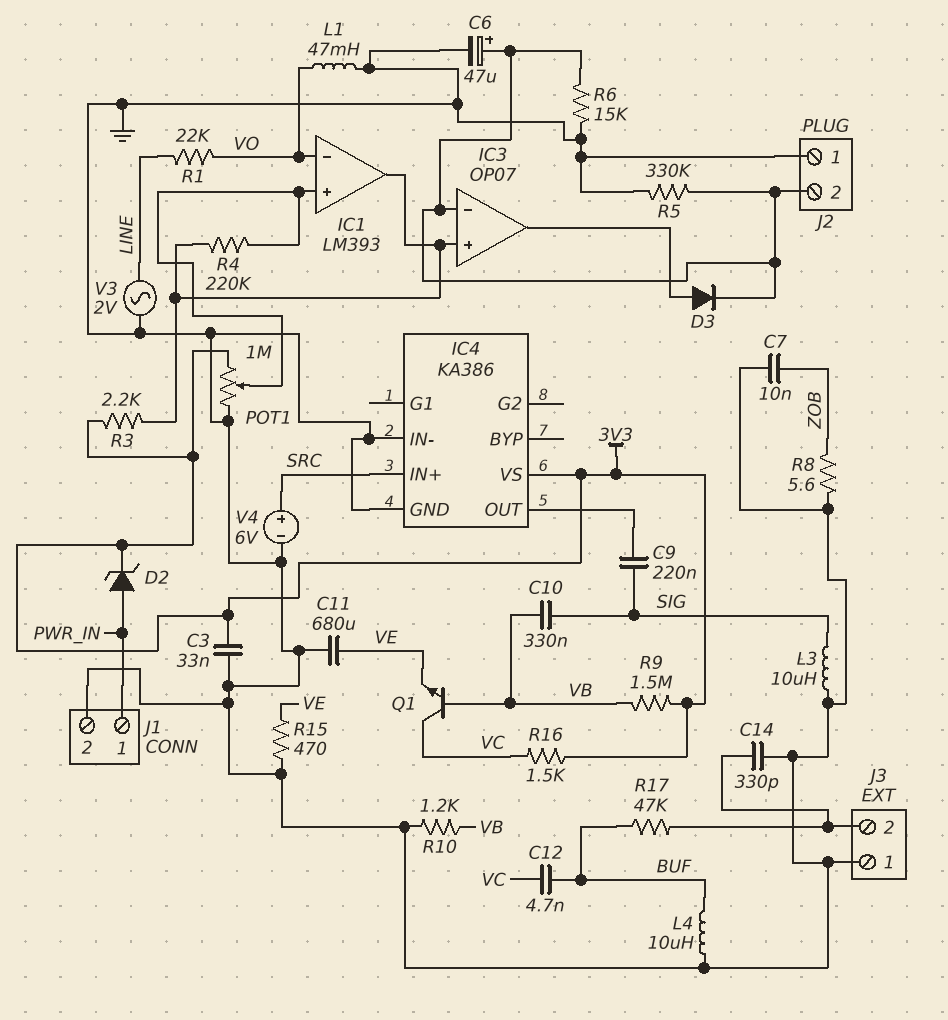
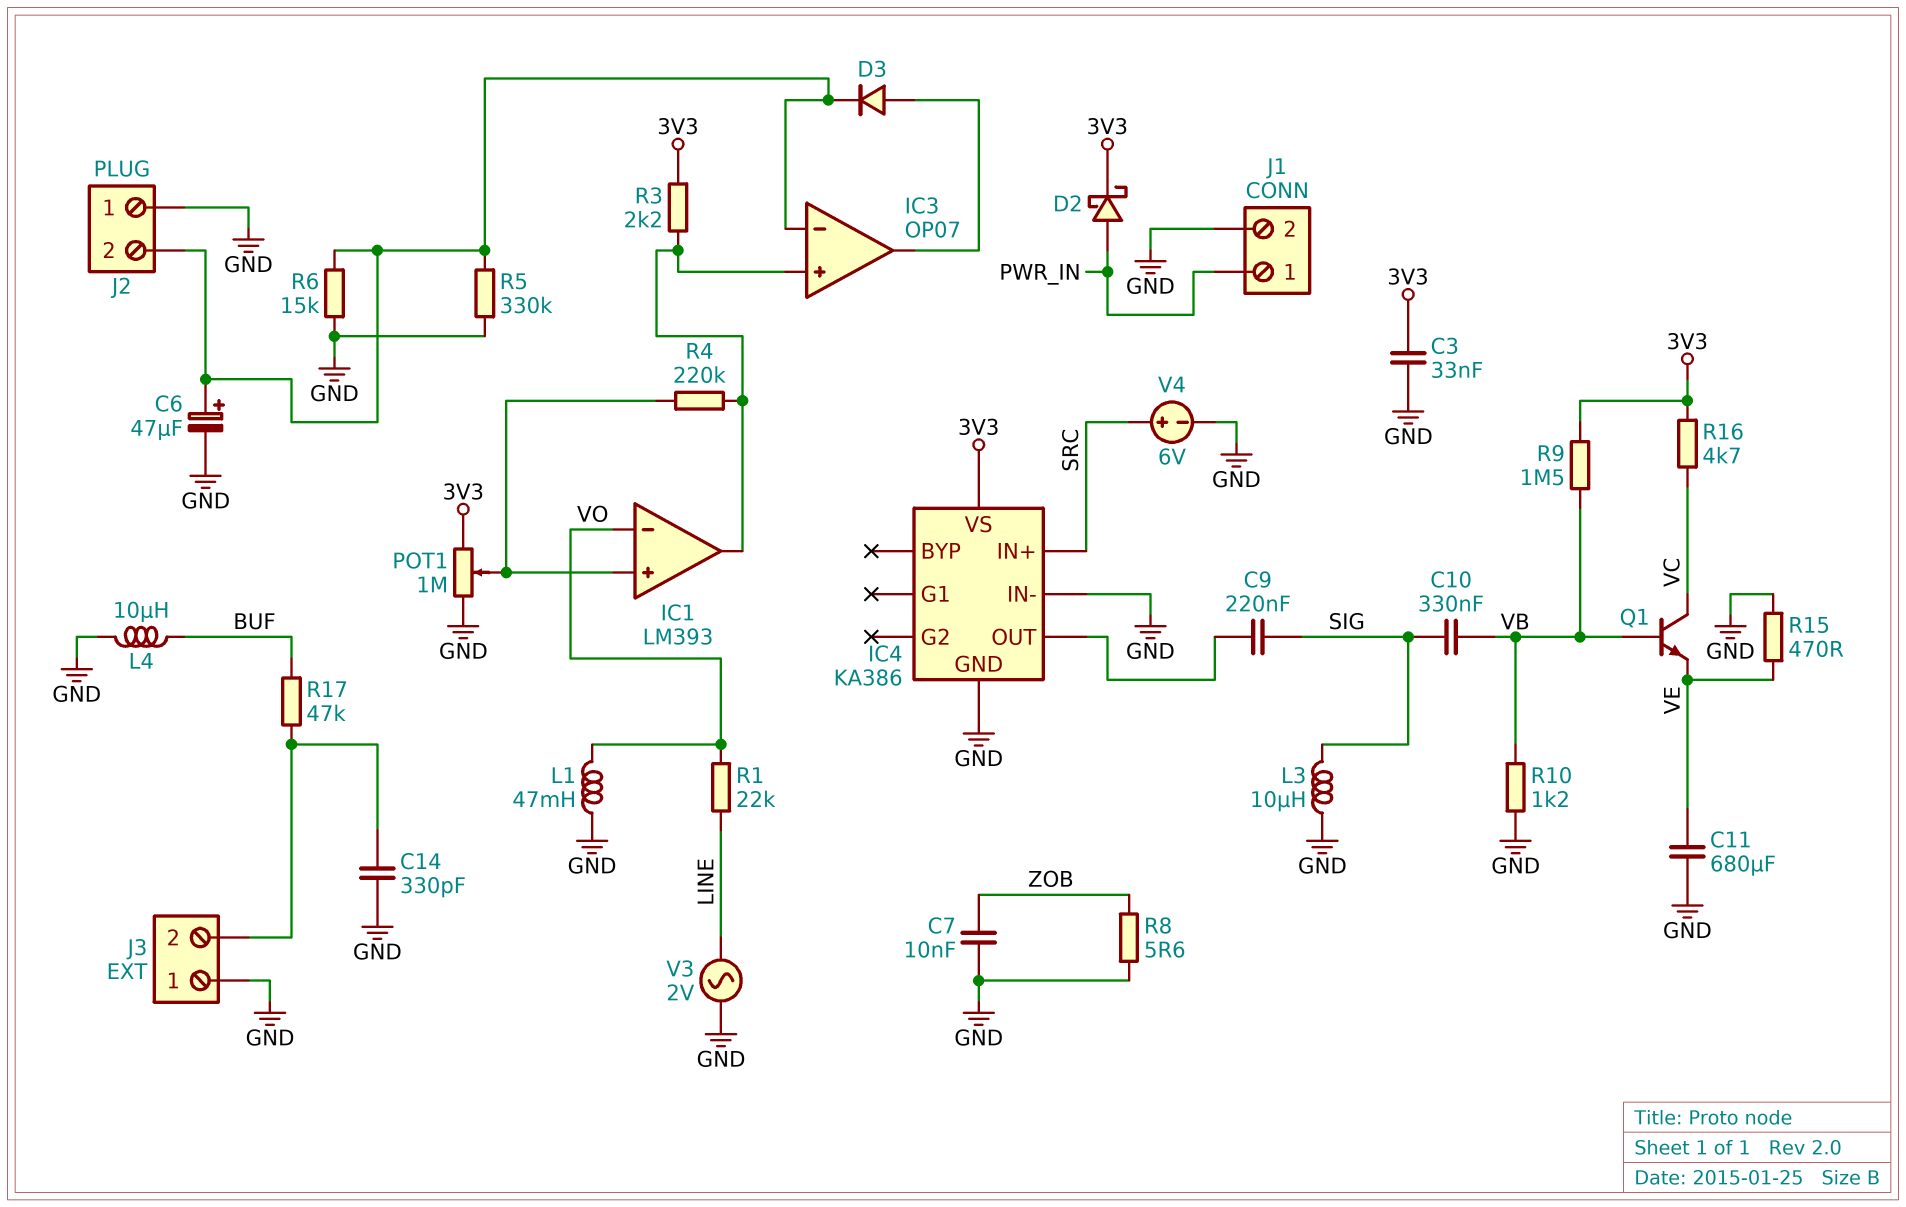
C12: 4.7nF (BUF, VC) -> none
D2: zener (A PWR_IN, K 3V3) -> schottky (A PWR_IN, K 3V3)
R16: 1.5k (3V3, VC) -> 4.7k (3V3, VC)

